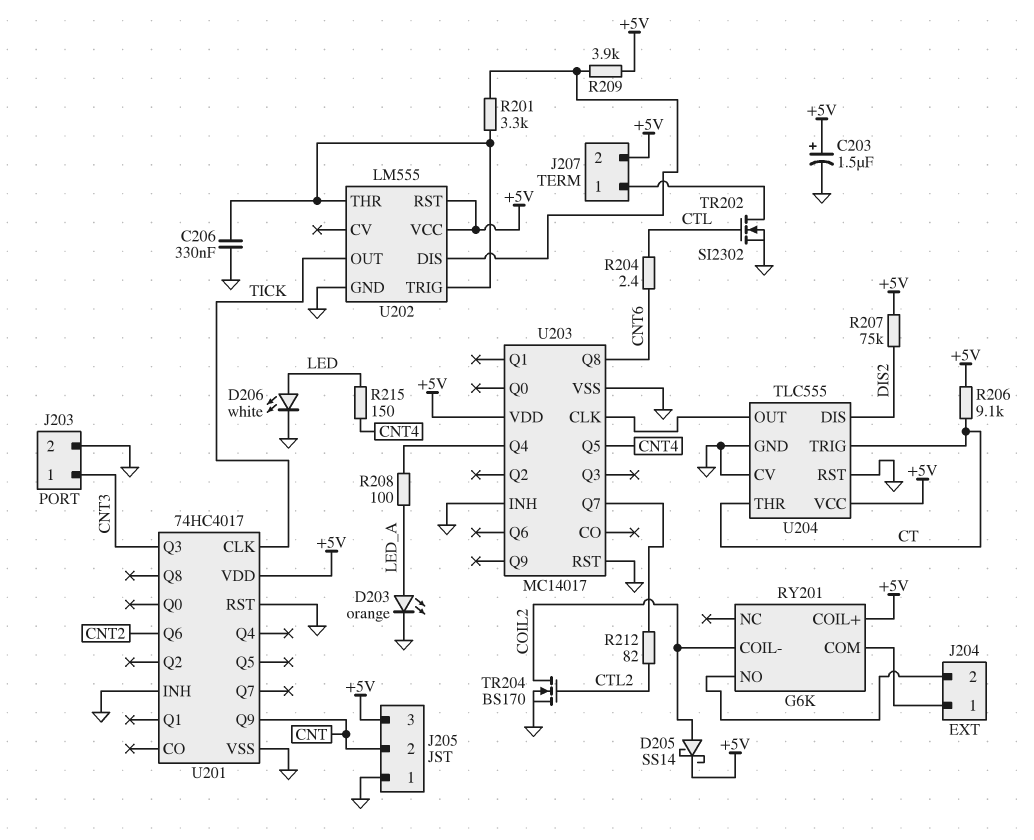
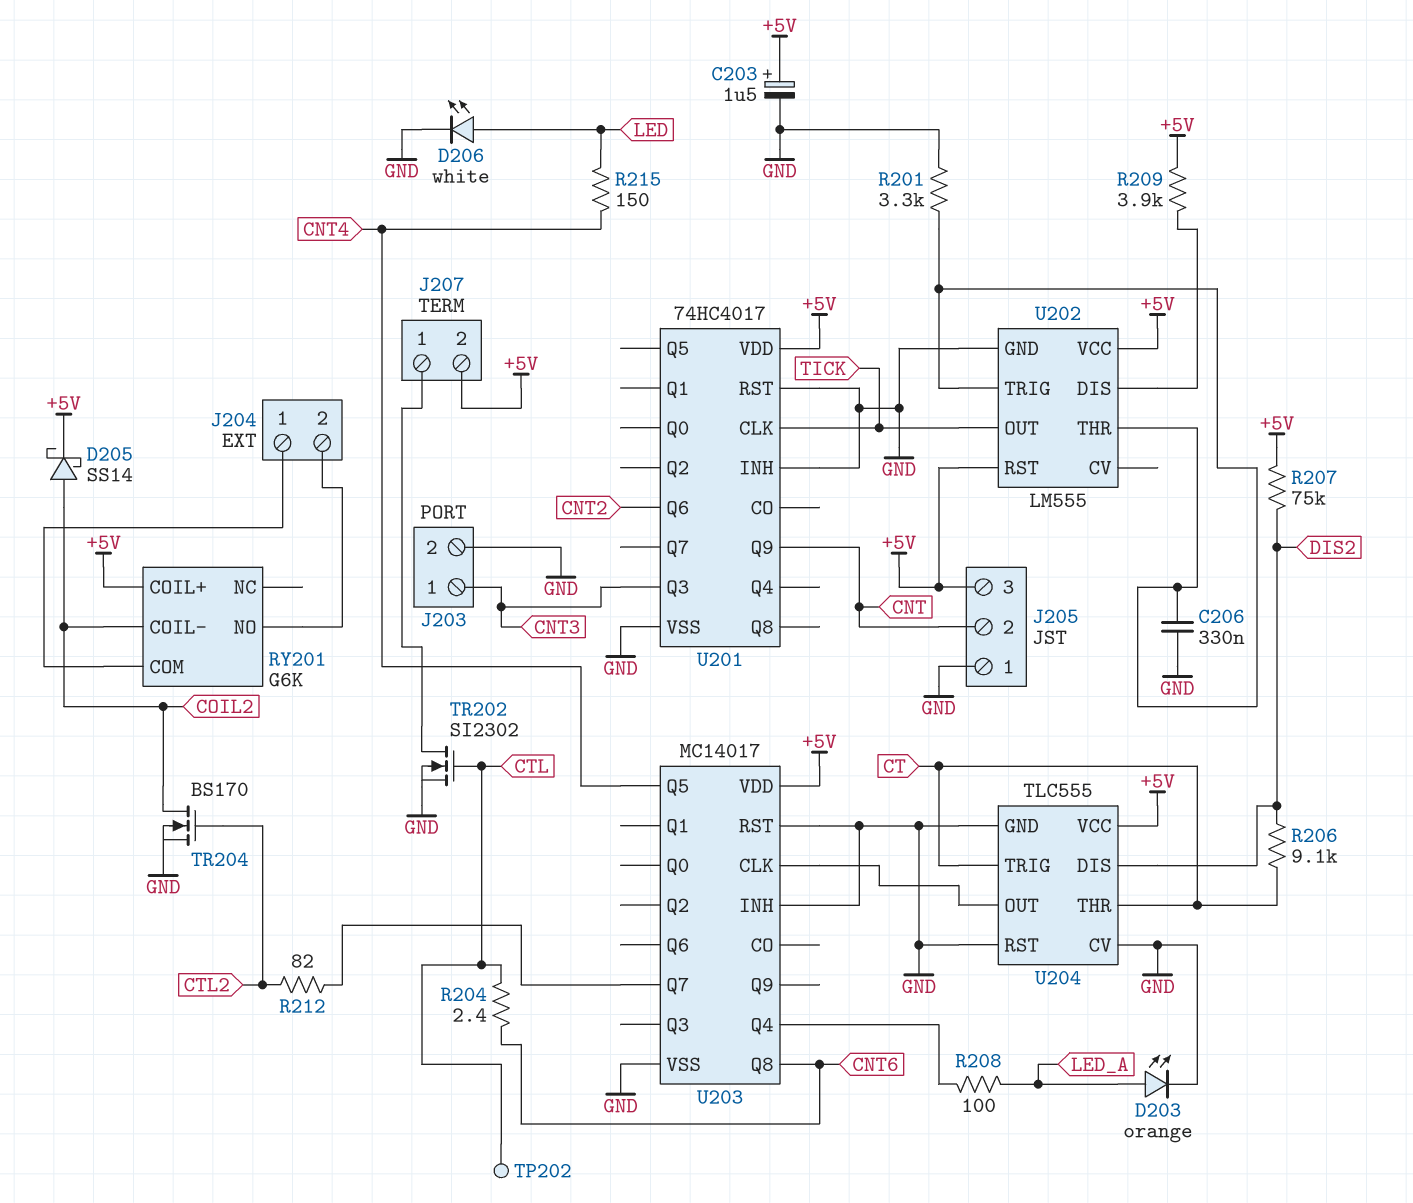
R201: 3.3k (U202/DIS, U202/THR) -> 3.3k (GND, U202/THR)
R206: 9.1k (+5V, CT) -> 9.1k (CT, DIS2)
TP202: none -> test point (CTL)

